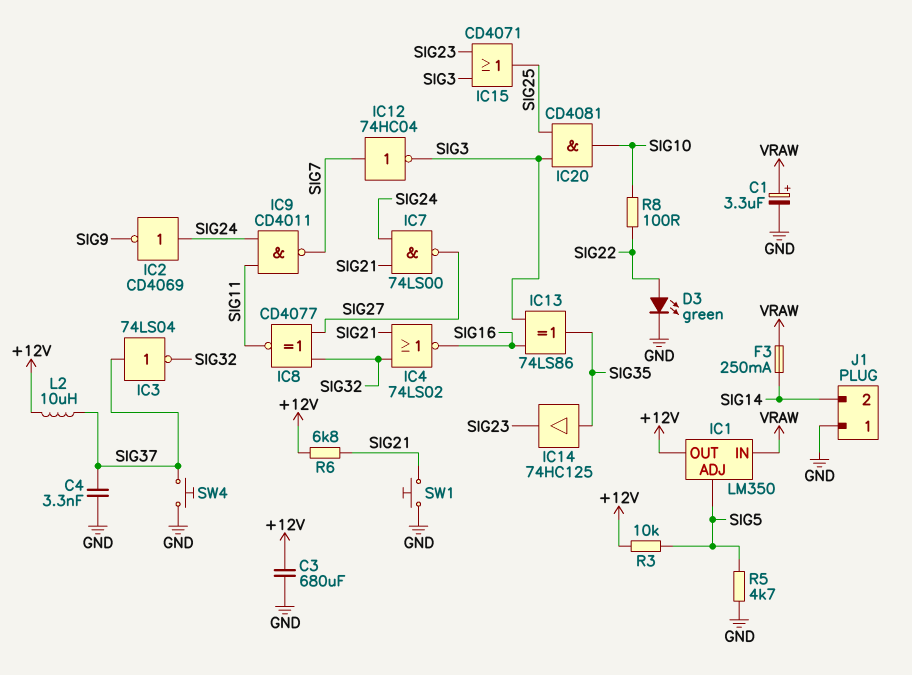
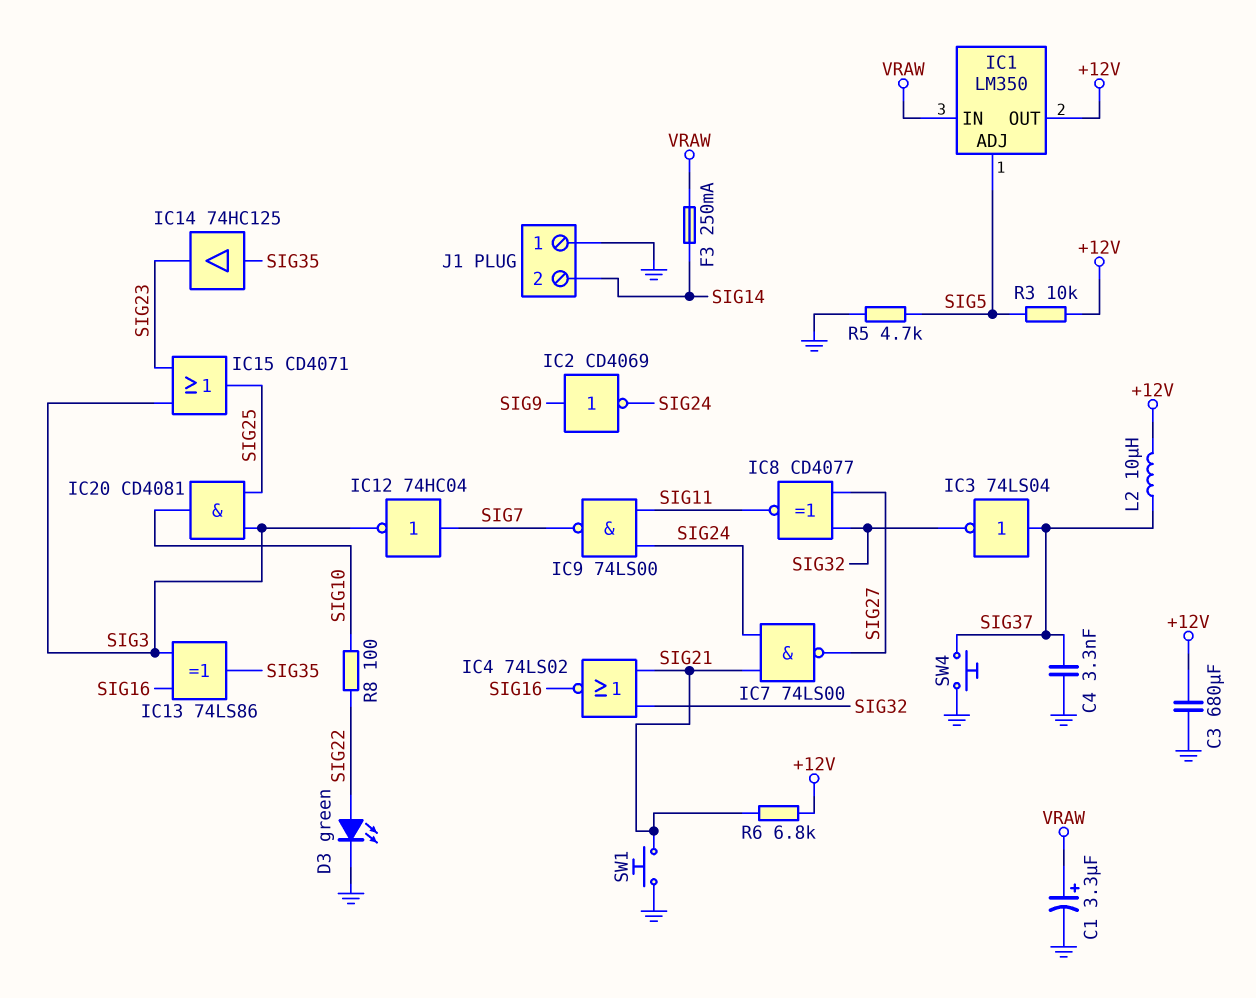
IC2: NOT CD4069 (in SIG24, out SIG9) -> NOT CD4069 (in SIG9, out SIG24)
IC9: NAND CD4011 (in SIG11, in SIG24, out SIG7) -> NAND 74LS00 (in SIG11, in SIG24, out SIG7)

